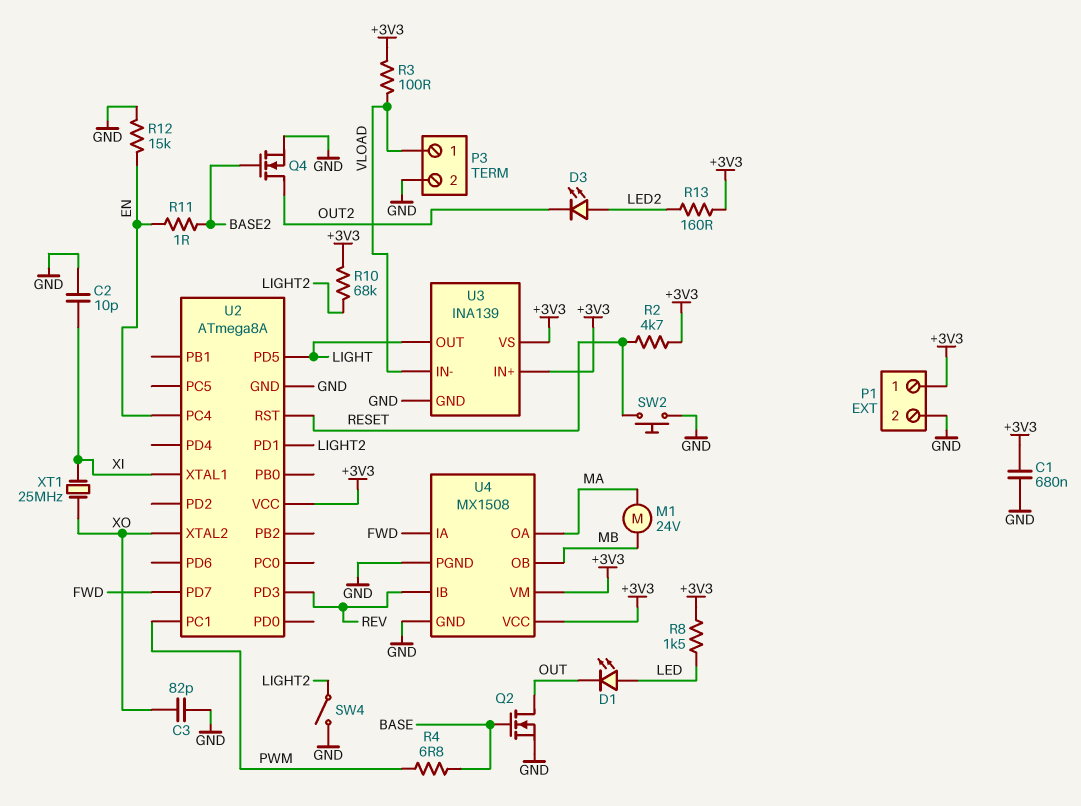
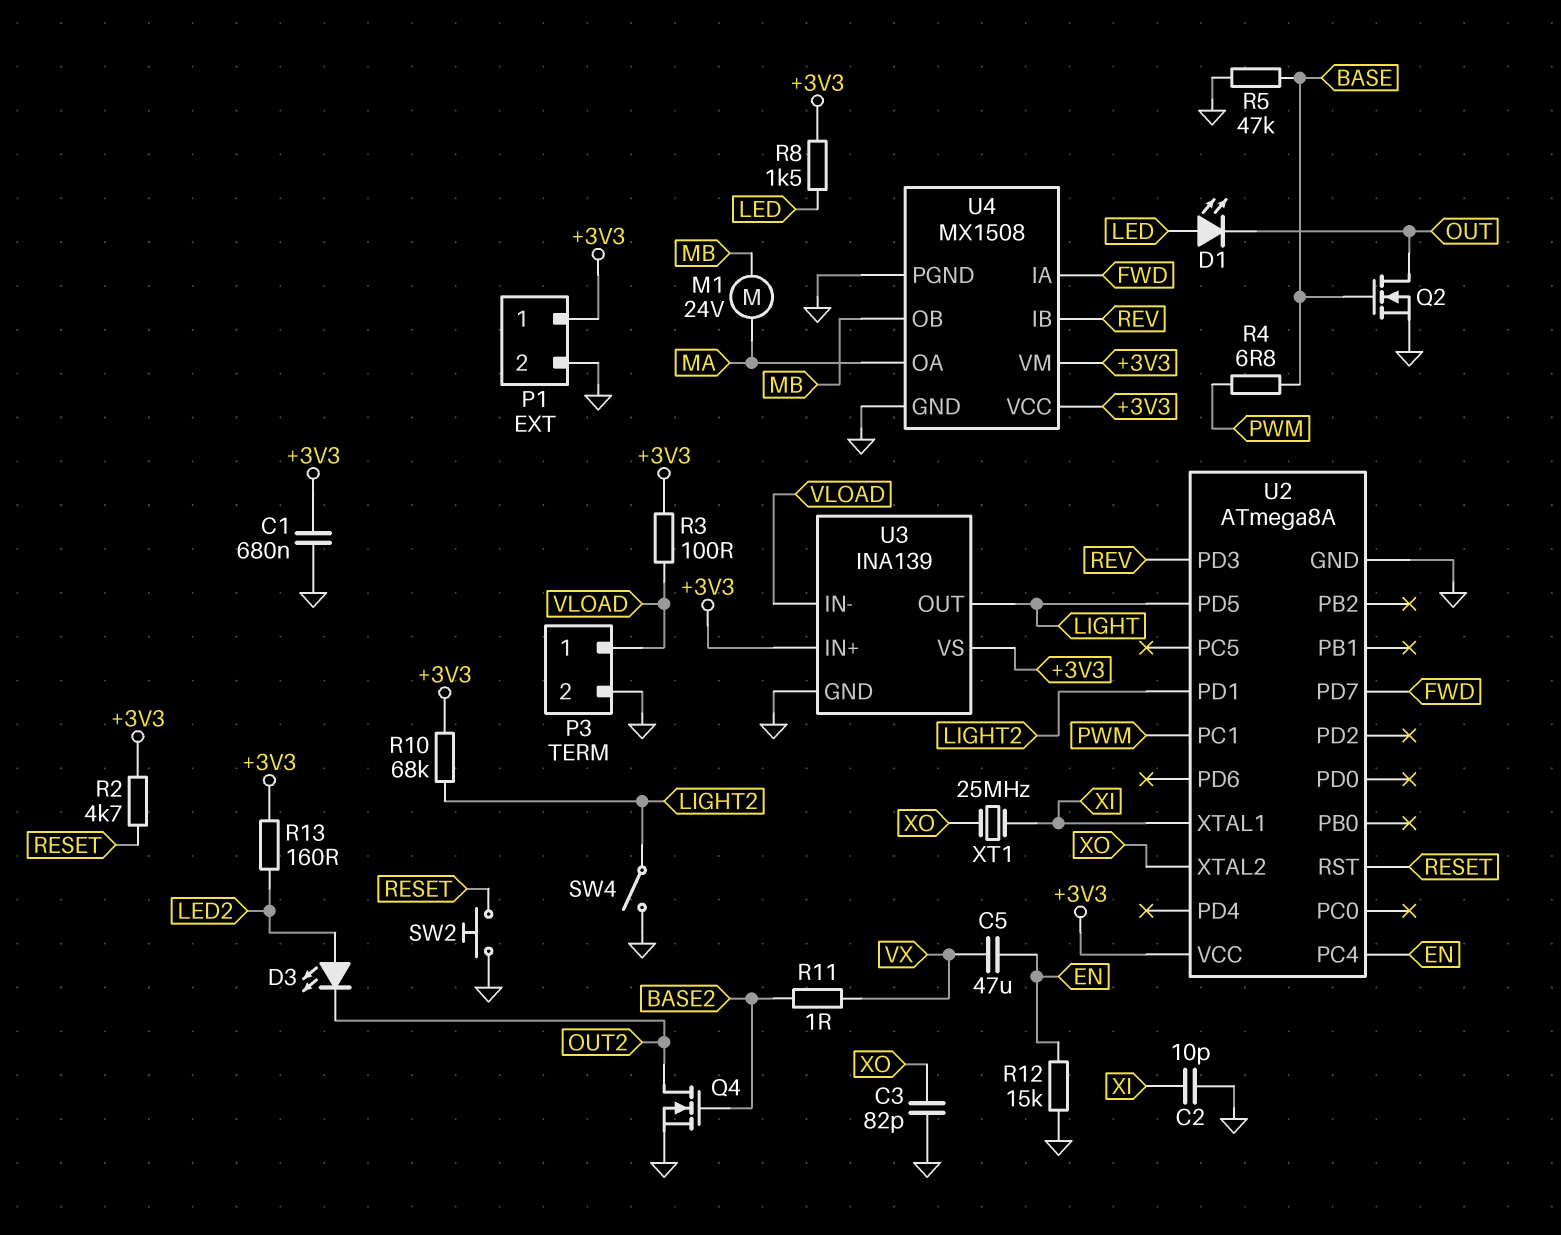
C5: none -> 47uF (EN, VX)
R5: none -> 47k (BASE, GND)
R11: 1 (BASE2, EN) -> 1 (BASE2, VX)

